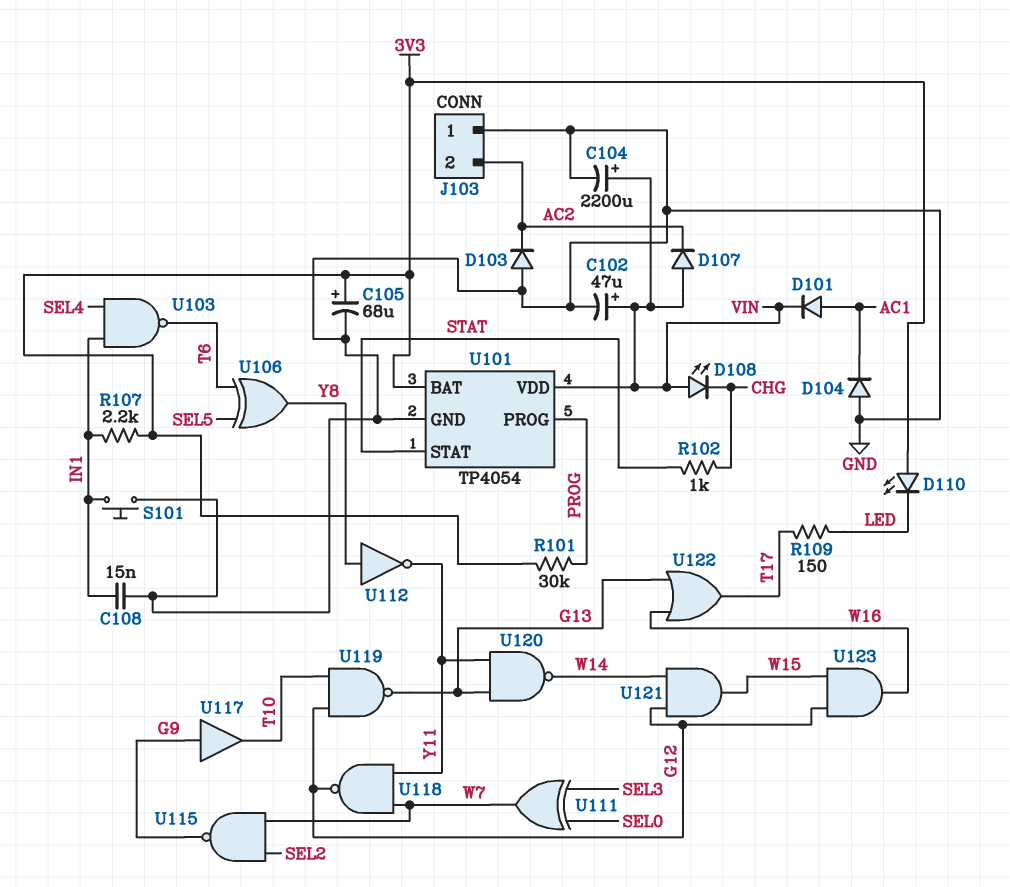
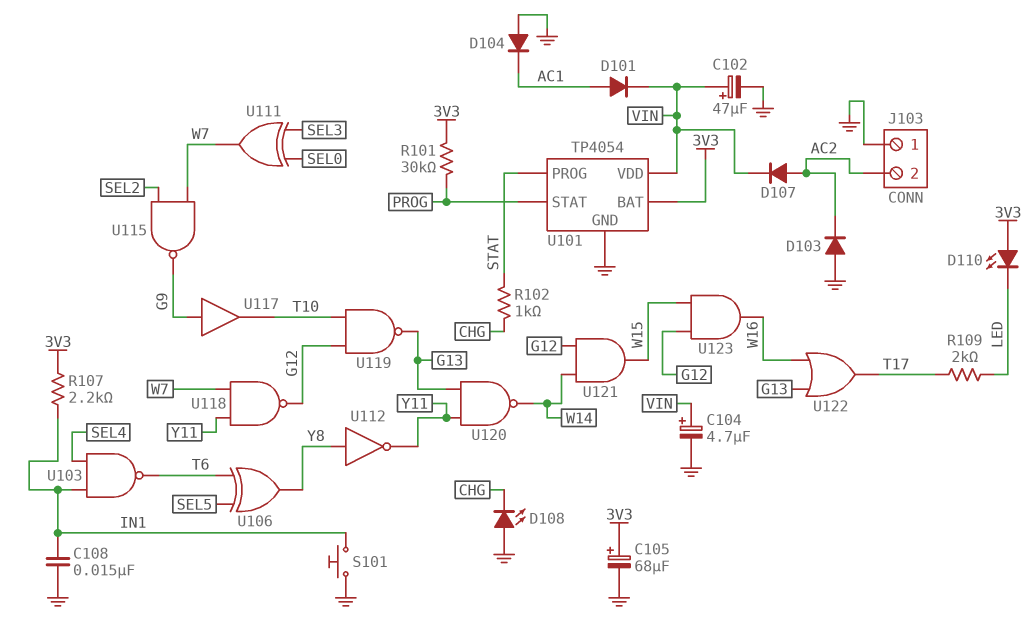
C104: 2200uF (plus VIN, minus GND) -> 4.7uF (plus VIN, minus GND)
D107: diode (A VIN, K AC2) -> diode (A AC2, K VIN)
D108: LED (A VIN, K CHG) -> LED (A GND, K CHG)
R109: 150 (LED, T17) -> 2k (LED, T17)
U101 pin PROG: PROG -> STAT
U101 pin STAT: STAT -> PROG

